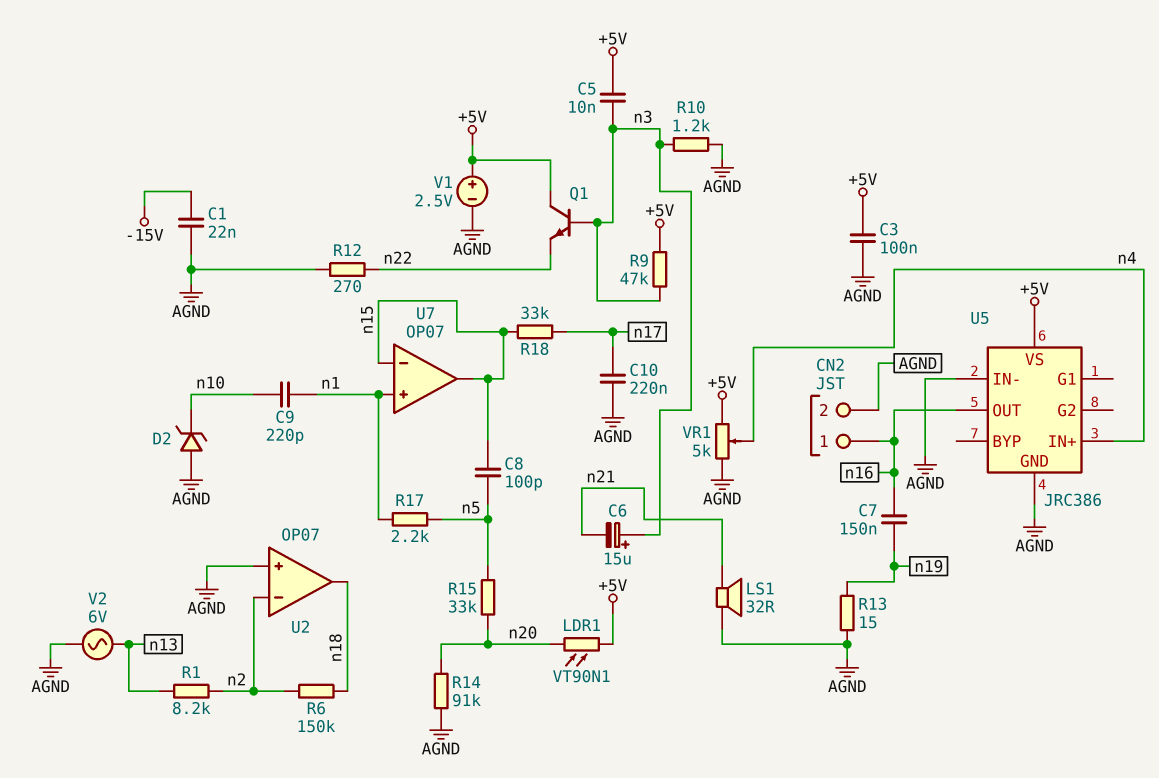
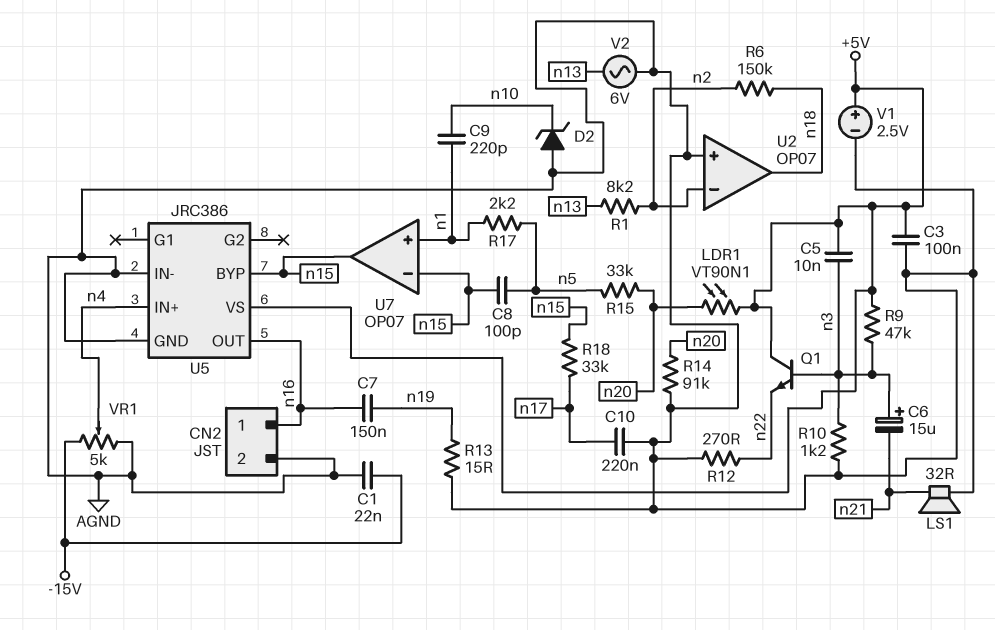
U5 pin BYP: none -> n15
VR1: 5k (+5V, AGND, wiper n4) -> 5k (-15V, AGND, wiper n4)

